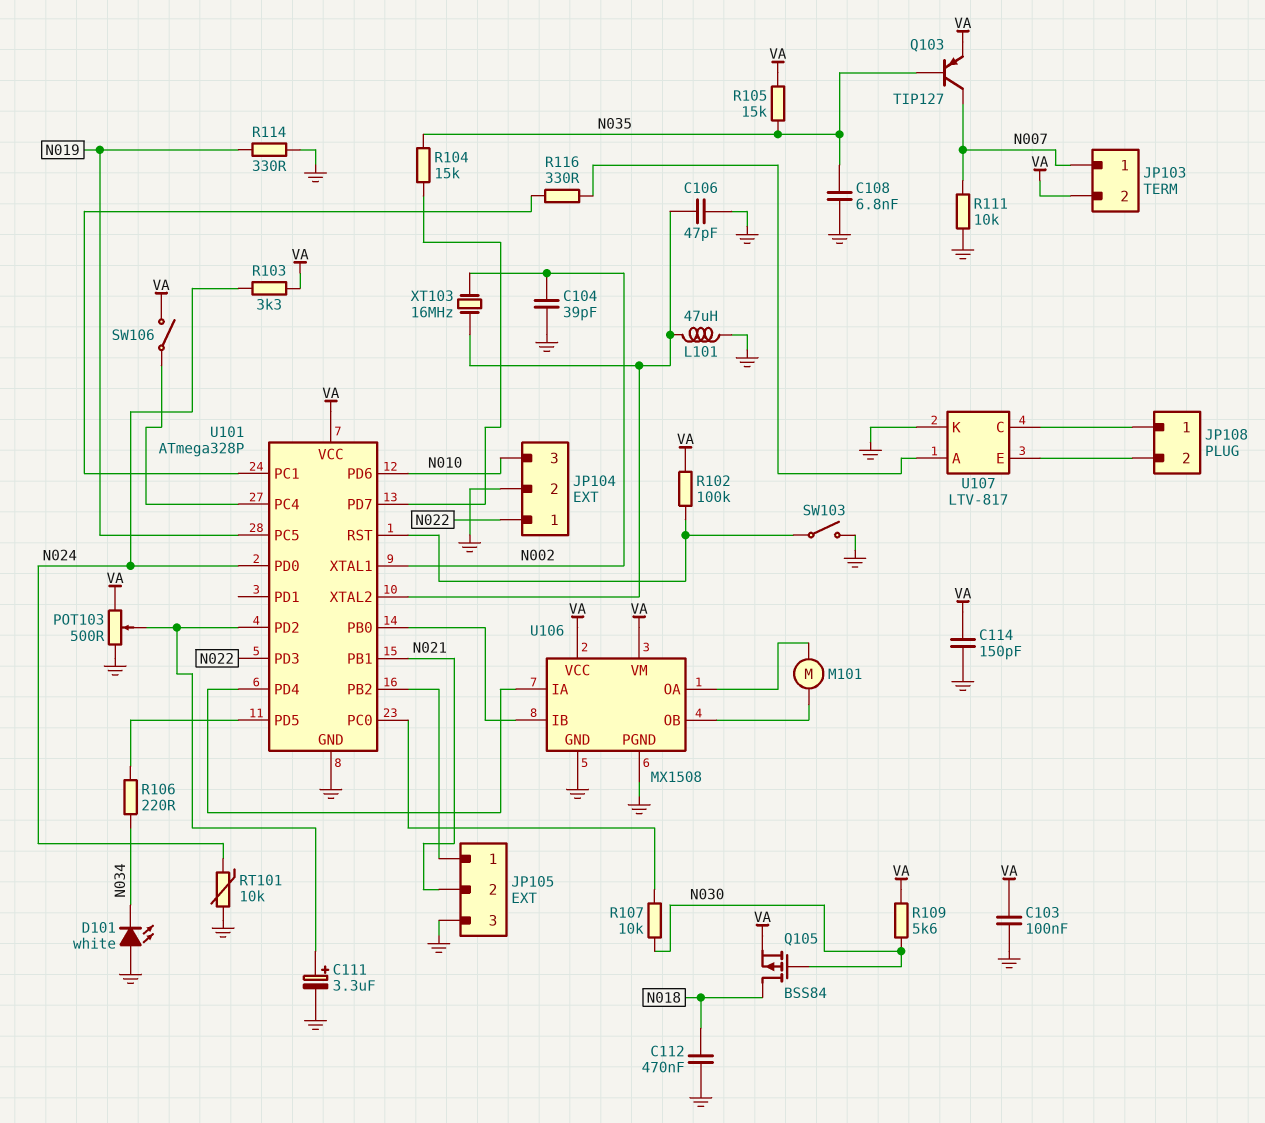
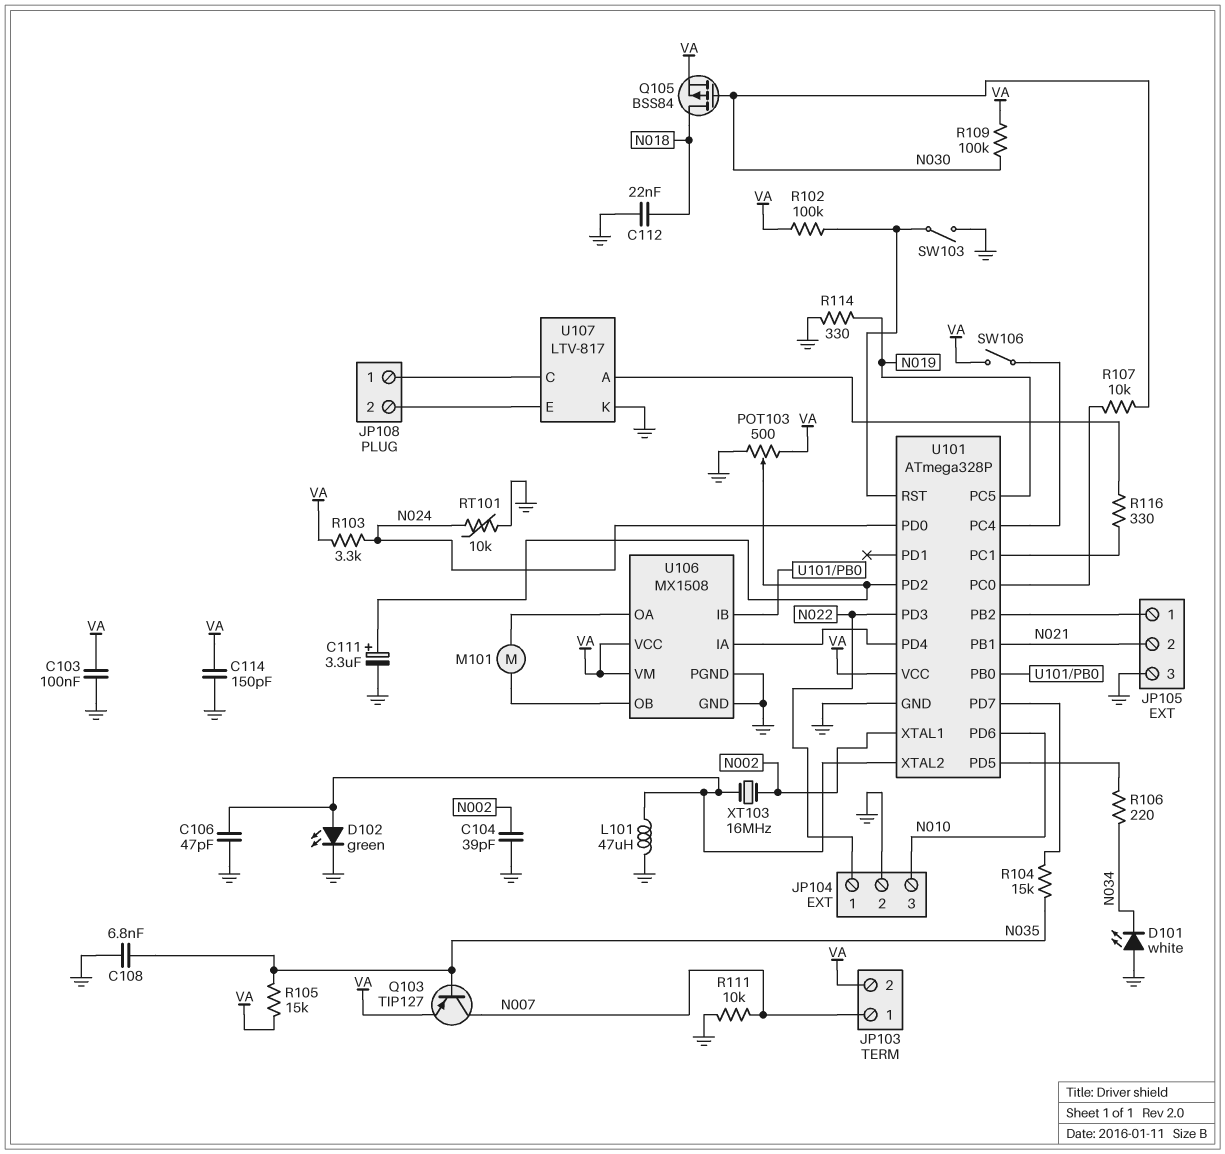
C112: 470nF (GND, N018) -> 22nF (GND, N018)
D102: none -> LED green (A U101/XTAL2, K GND)
R109: 5.6k (N030, VA) -> 100k (N030, VA)

